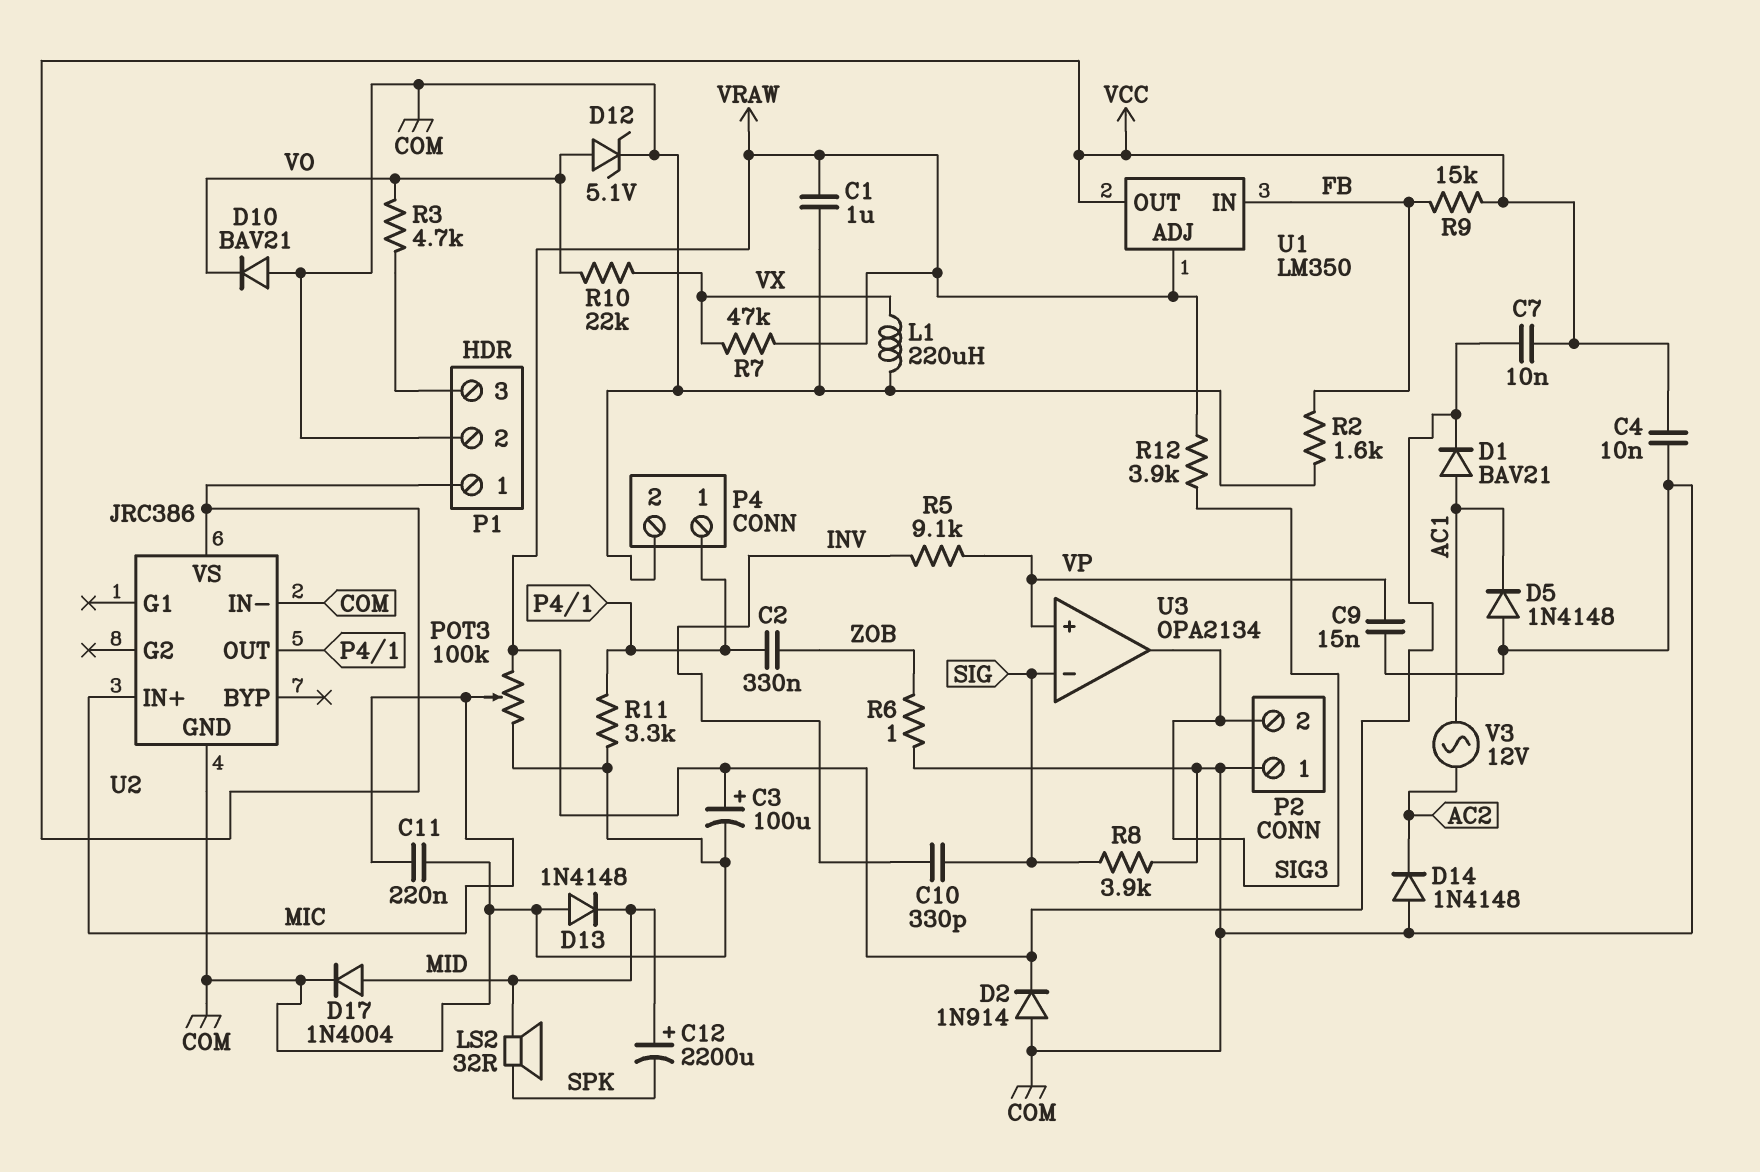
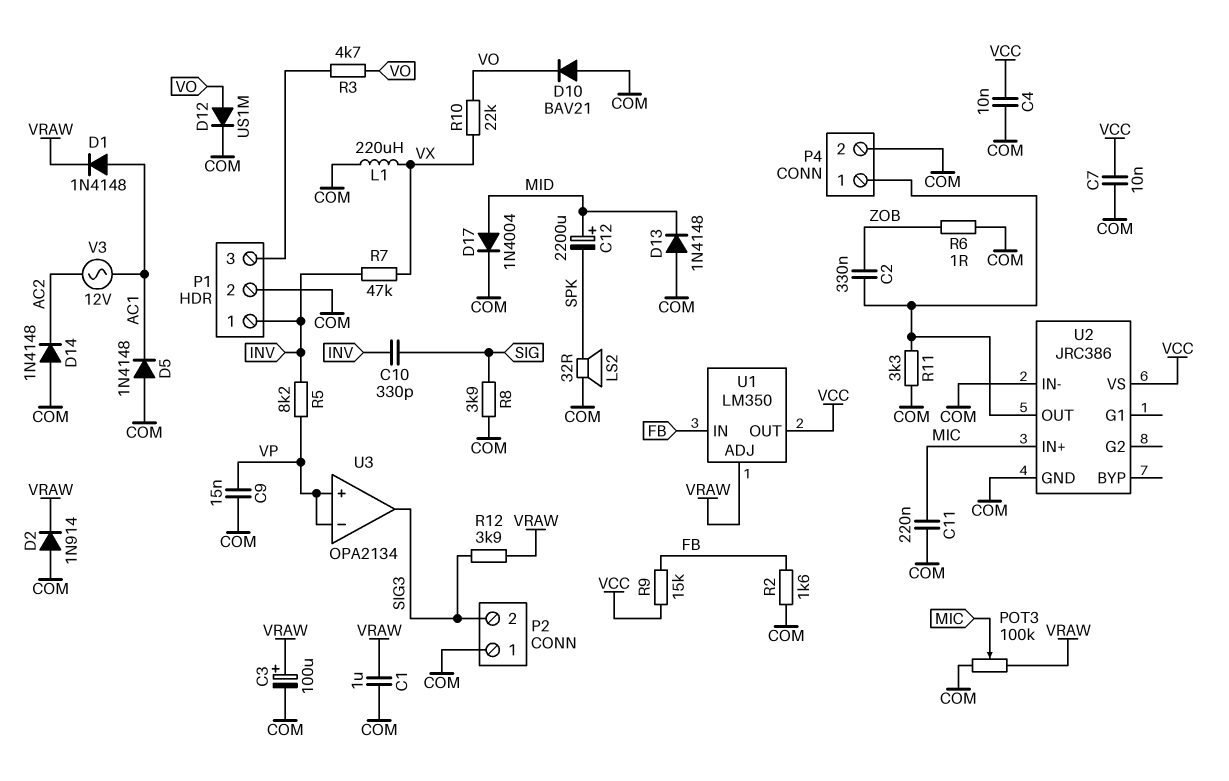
C7: 10nF (VCC, VRAW) -> 10nF (COM, VCC)
D1: diode BAV21 (A AC1, K VRAW) -> diode 1N4148 (A AC1, K VRAW)
D12: zener 5.1V (A VO, K COM) -> diode US1M (A VO, K COM)
LS2: speaker 32R (MID, SPK) -> speaker 32R (COM, SPK)
P1 pin 1: VCC -> INV
R5: 9.1k (INV, VP) -> 8.2k (INV, VP)
R7: 47k (VRAW, VX) -> 47k (INV, VX)
U3 pin in-: SIG -> VP

